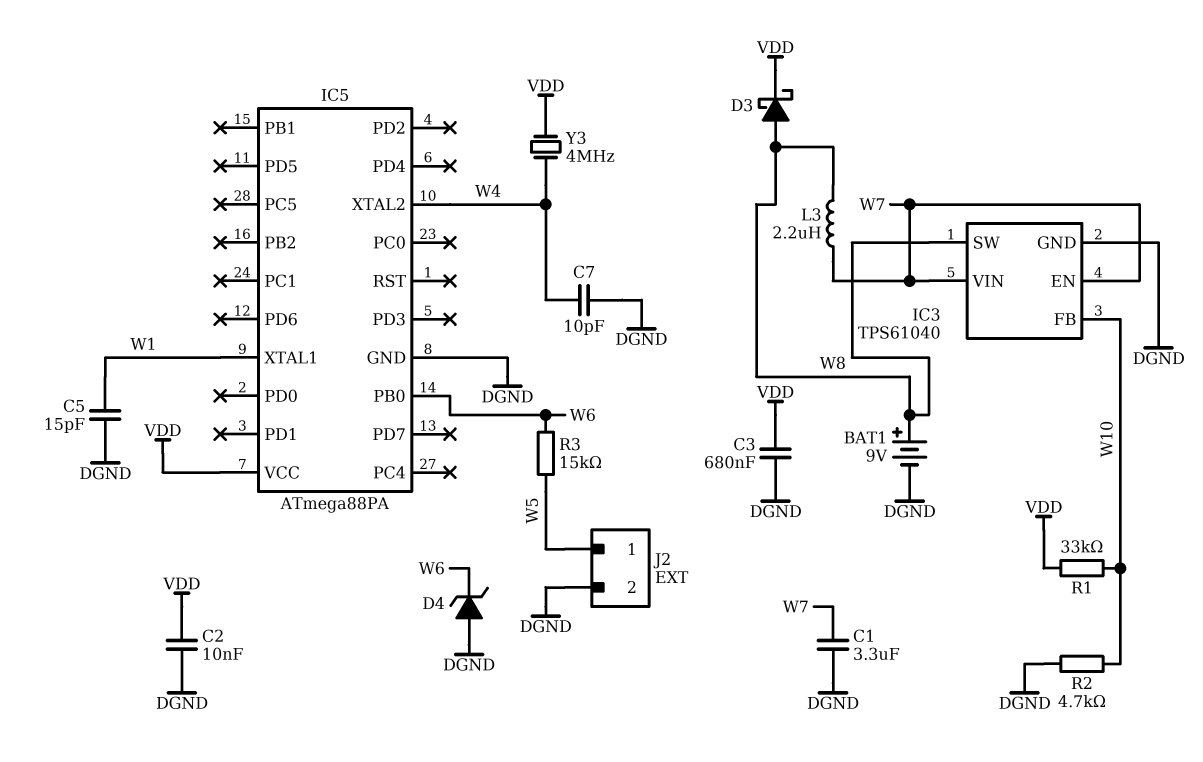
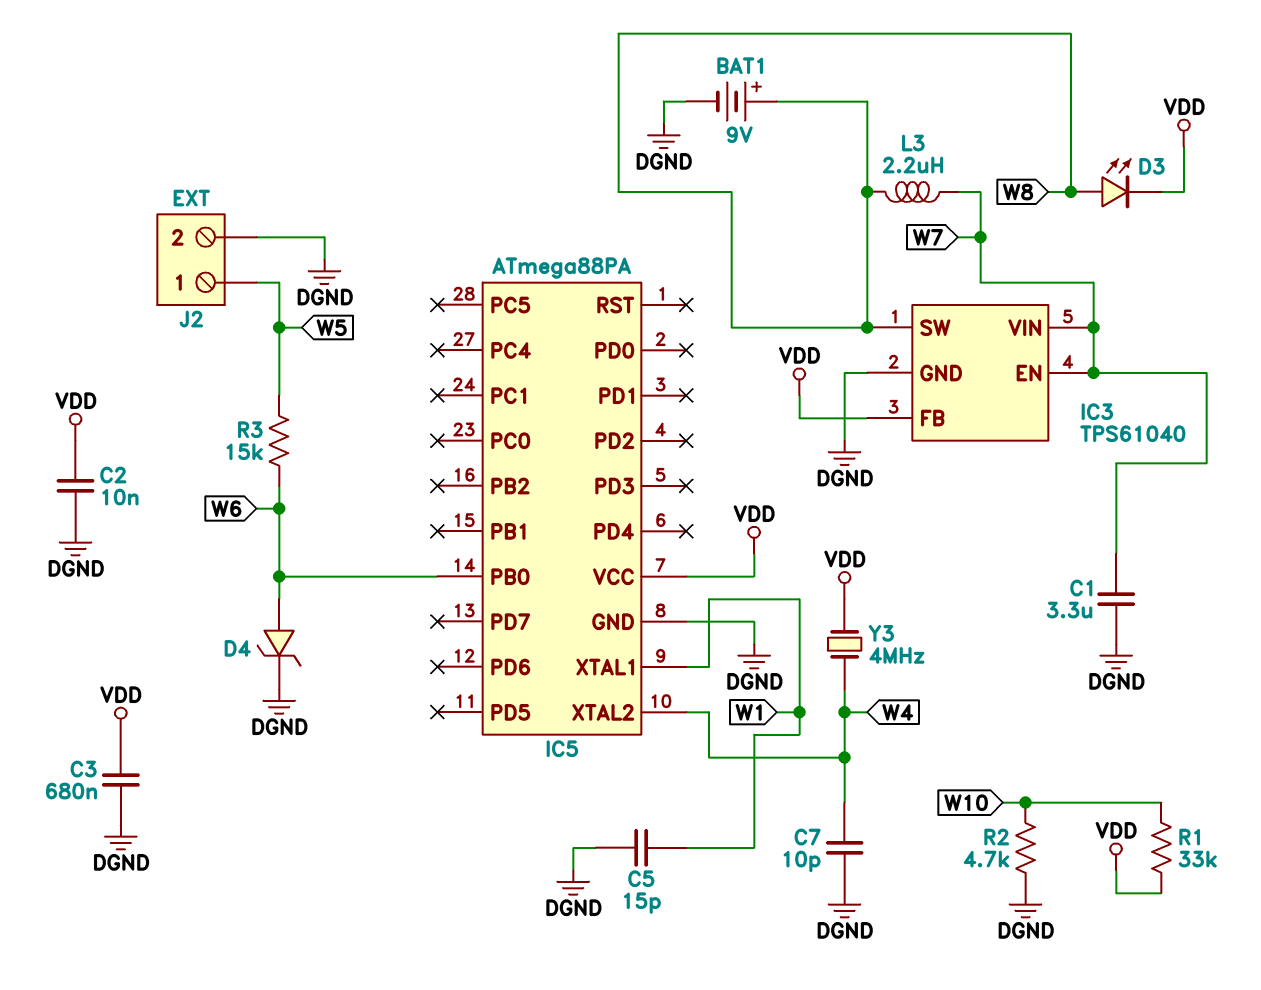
D3: schottky (A W8, K VDD) -> LED (A W8, K VDD)
D4: zener (A DGND, K W6) -> zener (A W6, K DGND)
IC3 pin FB: W10 -> VDD

